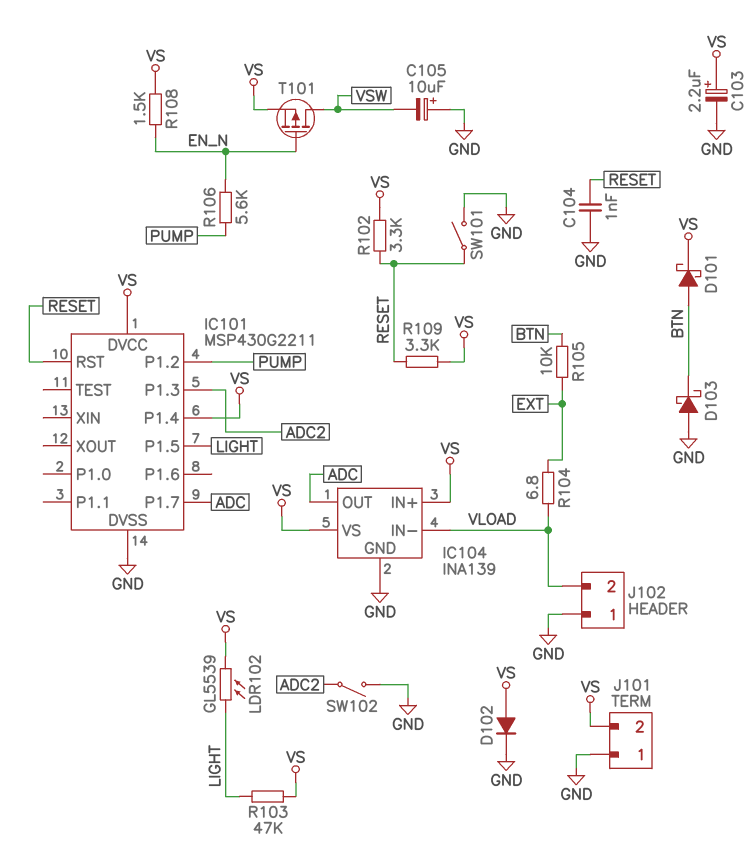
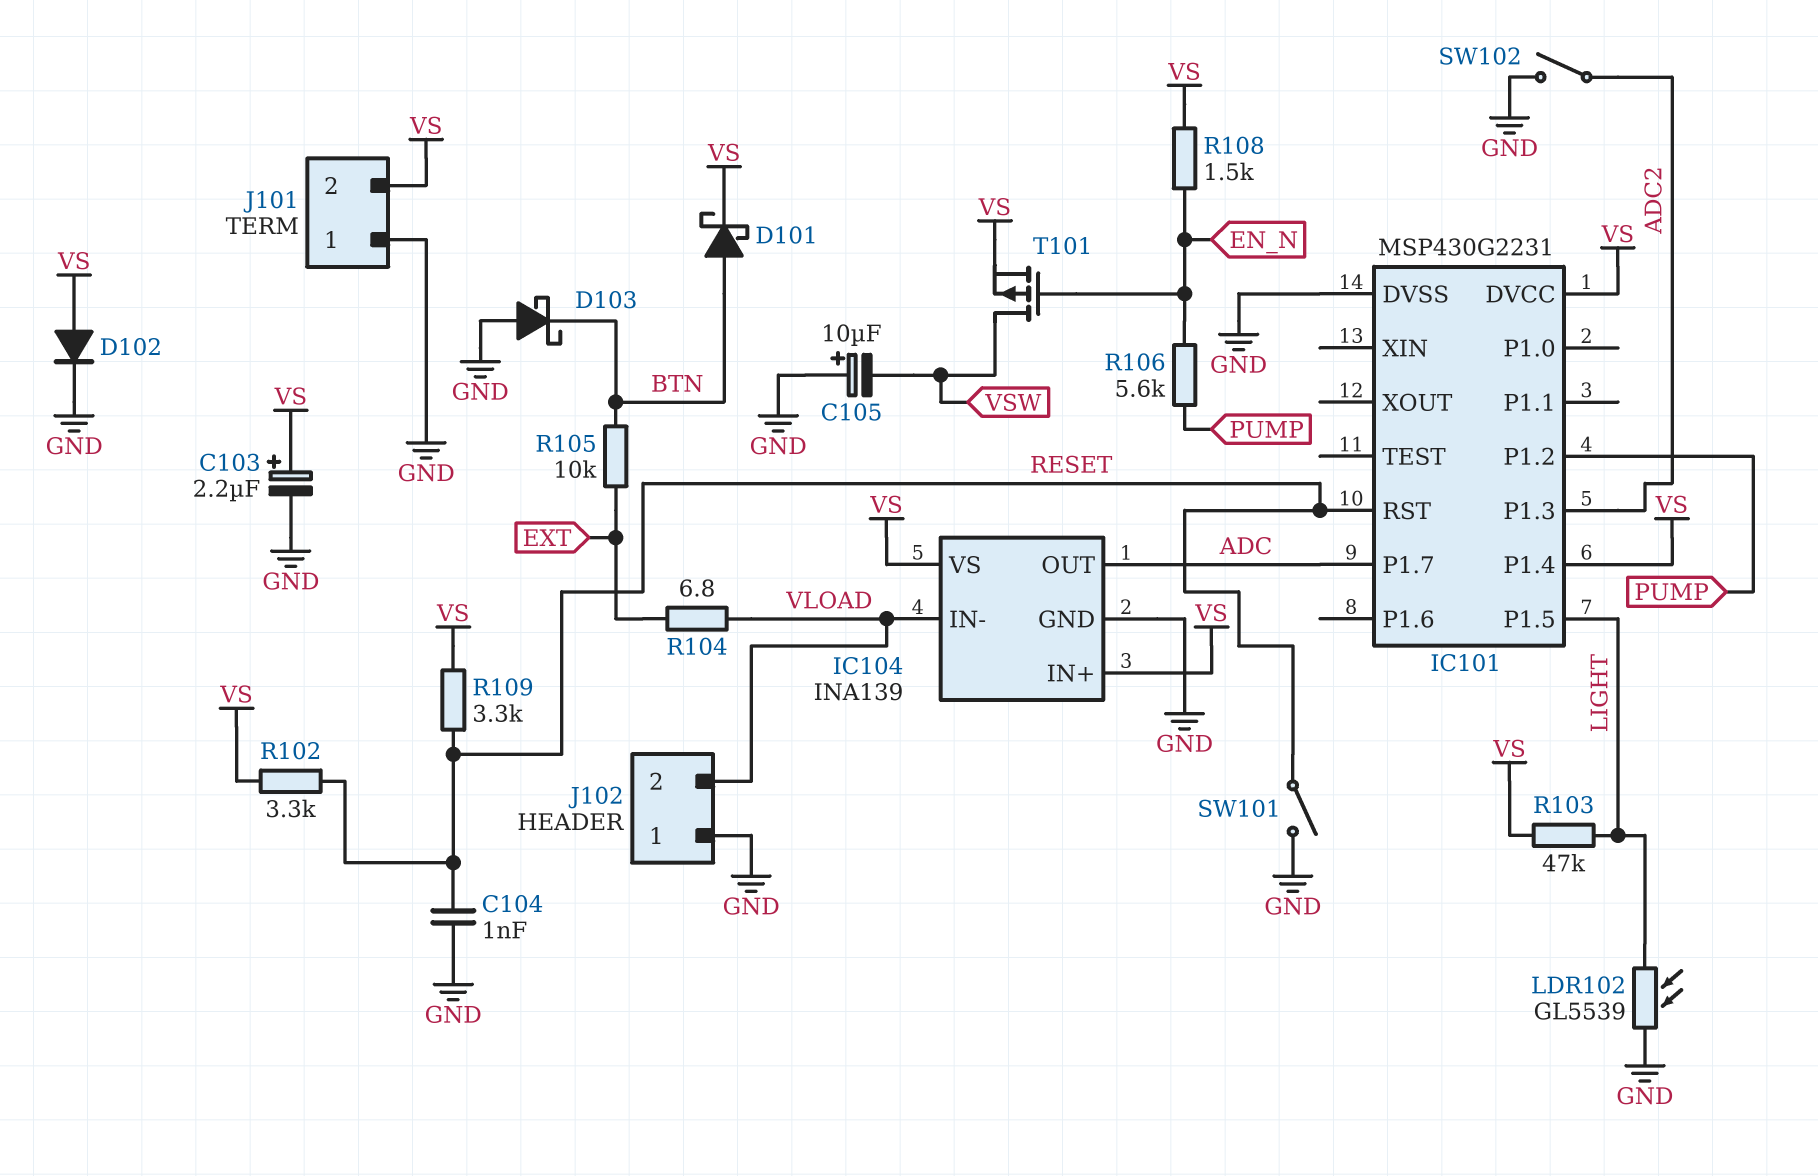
IC101: MSP430G2211 -> MSP430G2231
LDR102: GL5539 (LIGHT, VS) -> GL5539 (GND, LIGHT)

